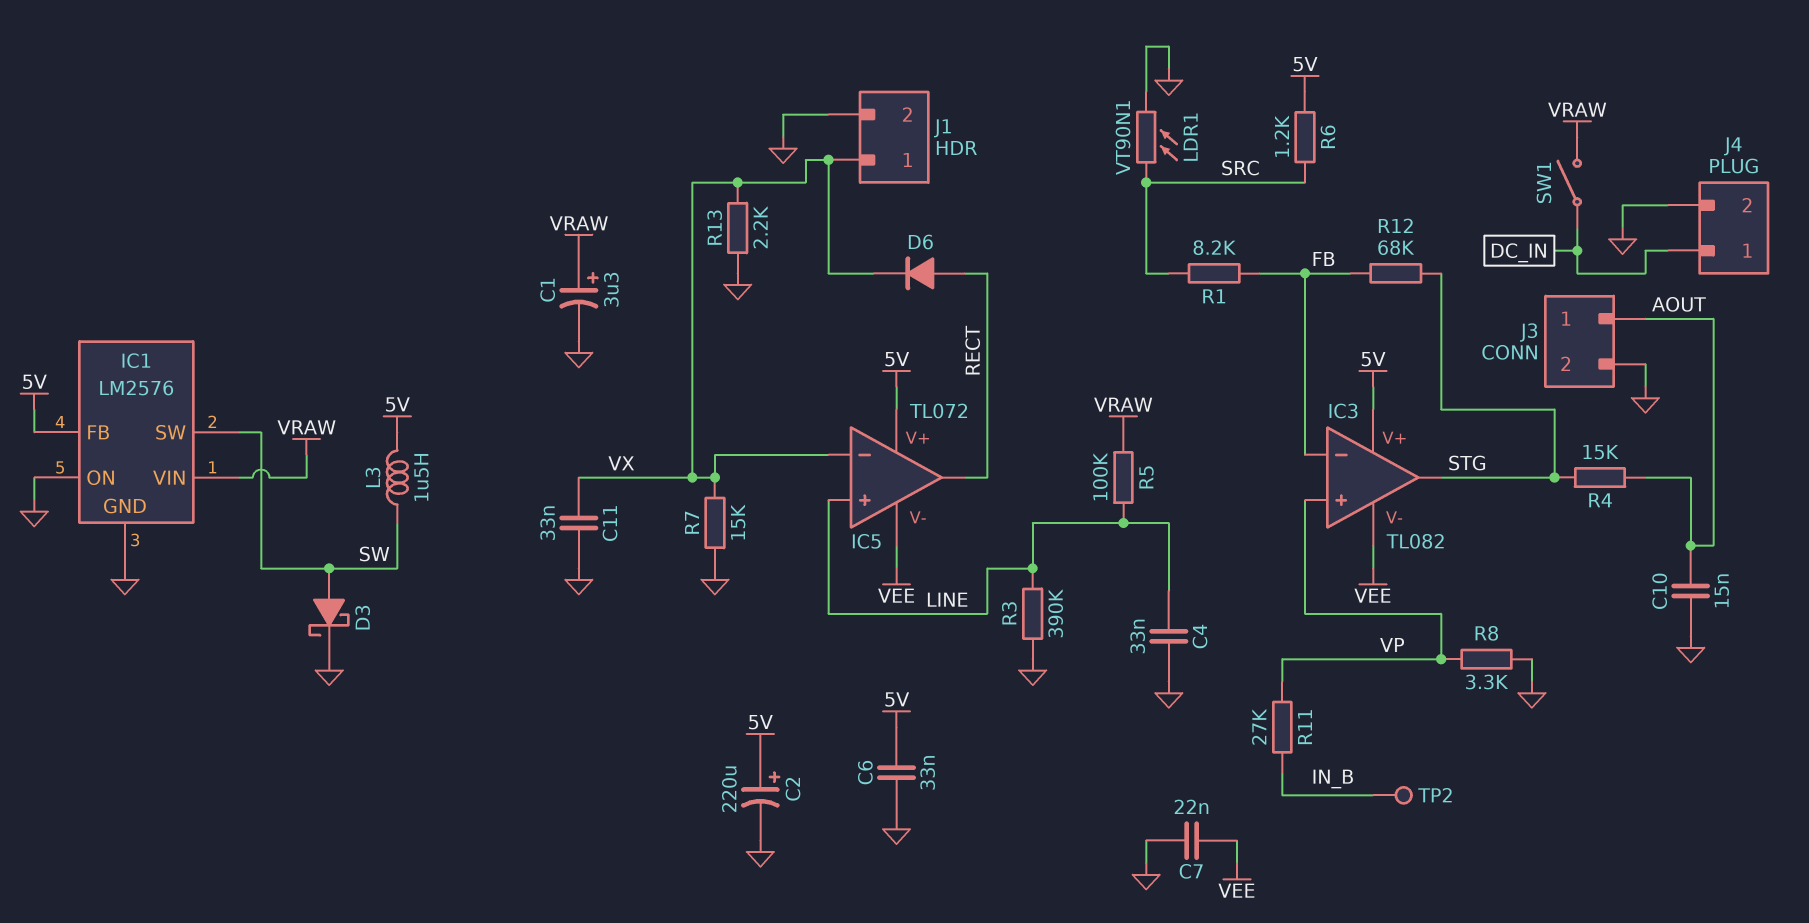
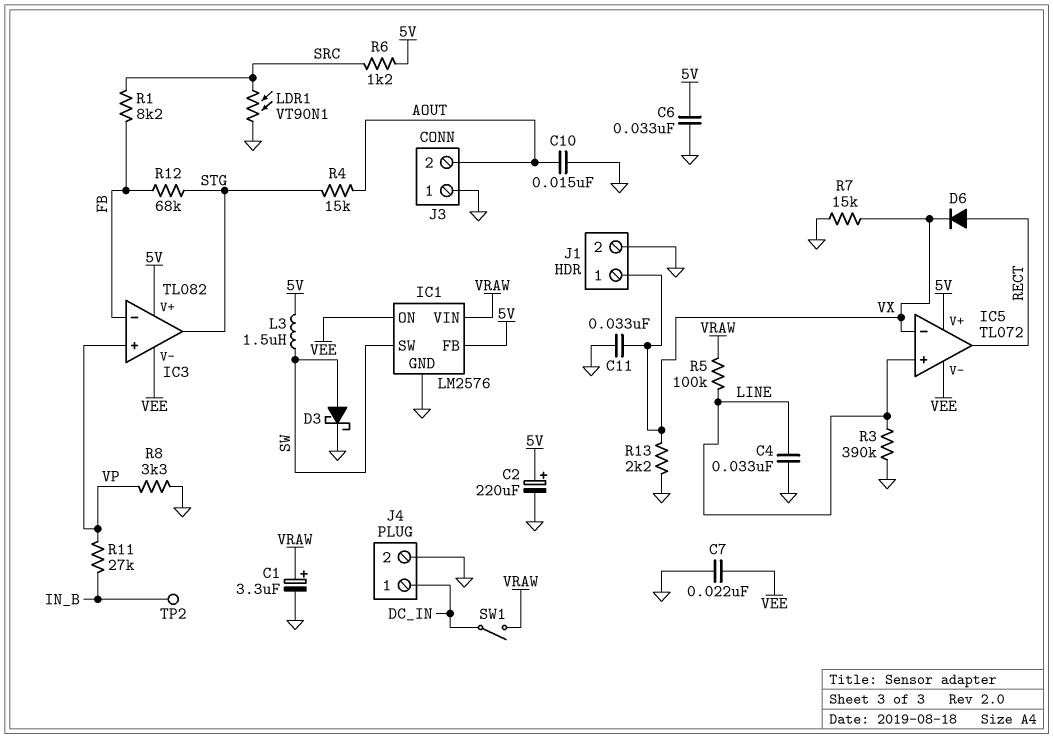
IC1 pin ON: GND -> VEE
J3 pin 1: AOUT -> GND
J3 pin 2: GND -> AOUT

